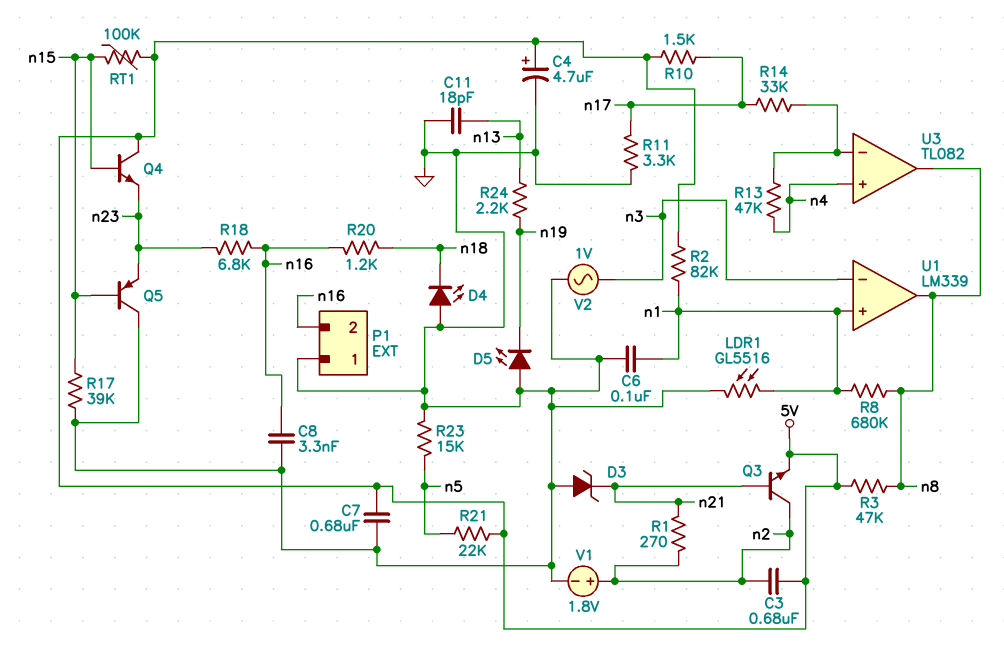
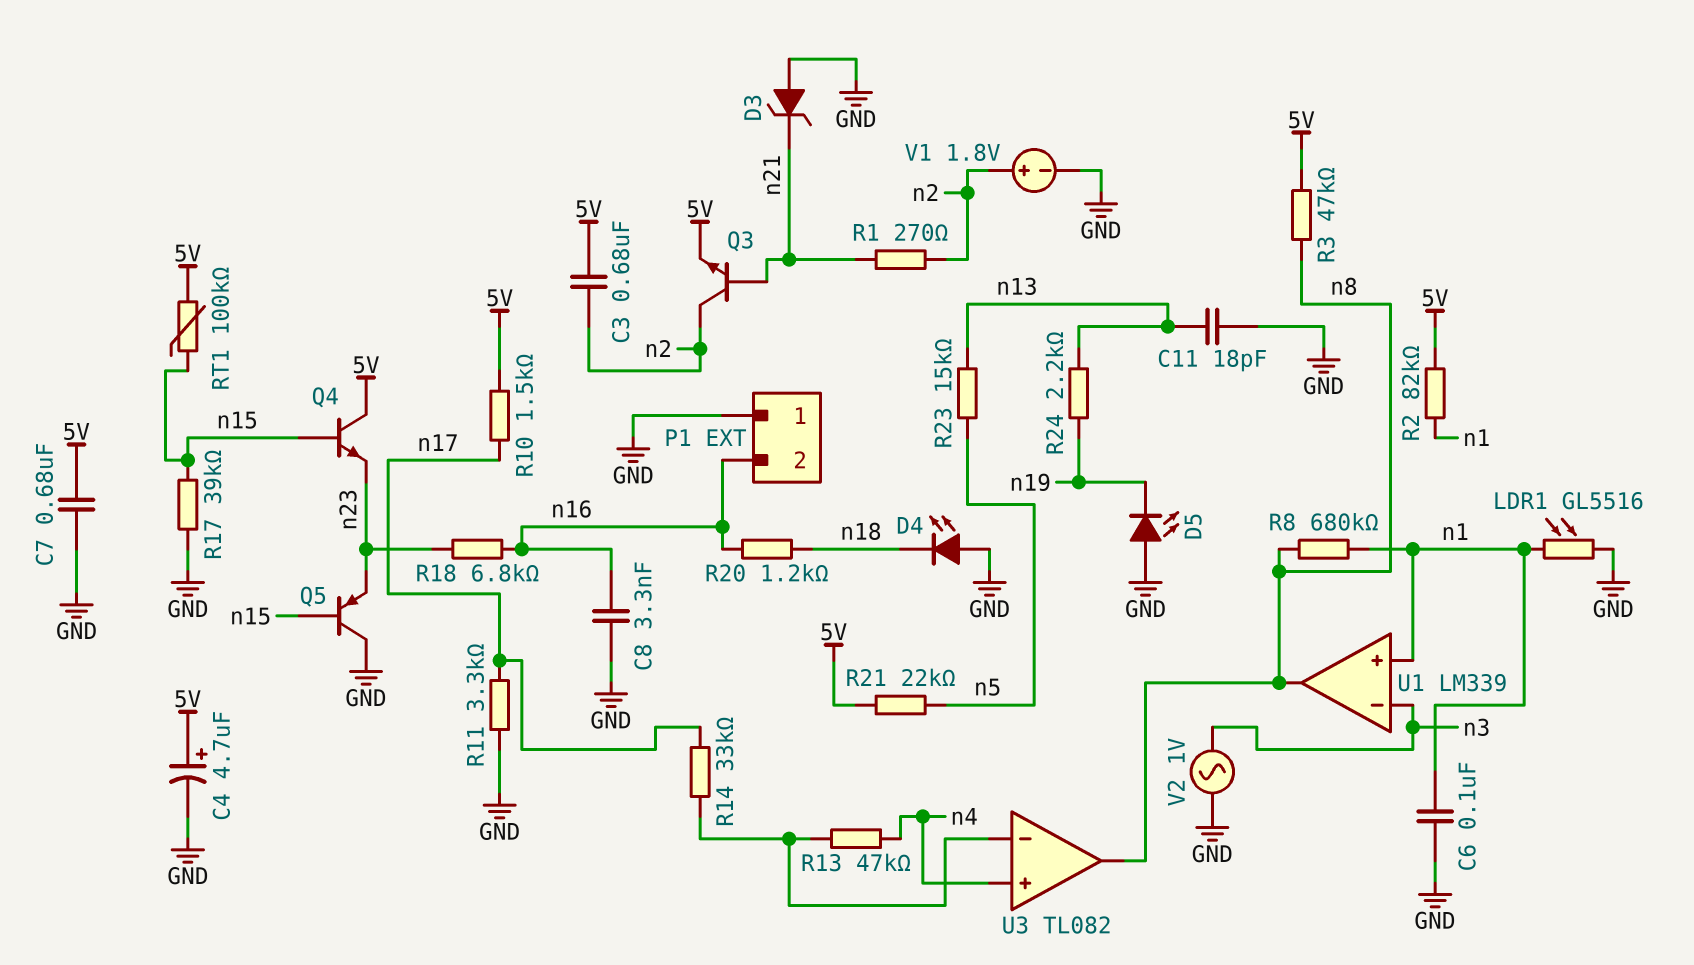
R23: 15k (GND, n5) -> 15k (n5, n13)

